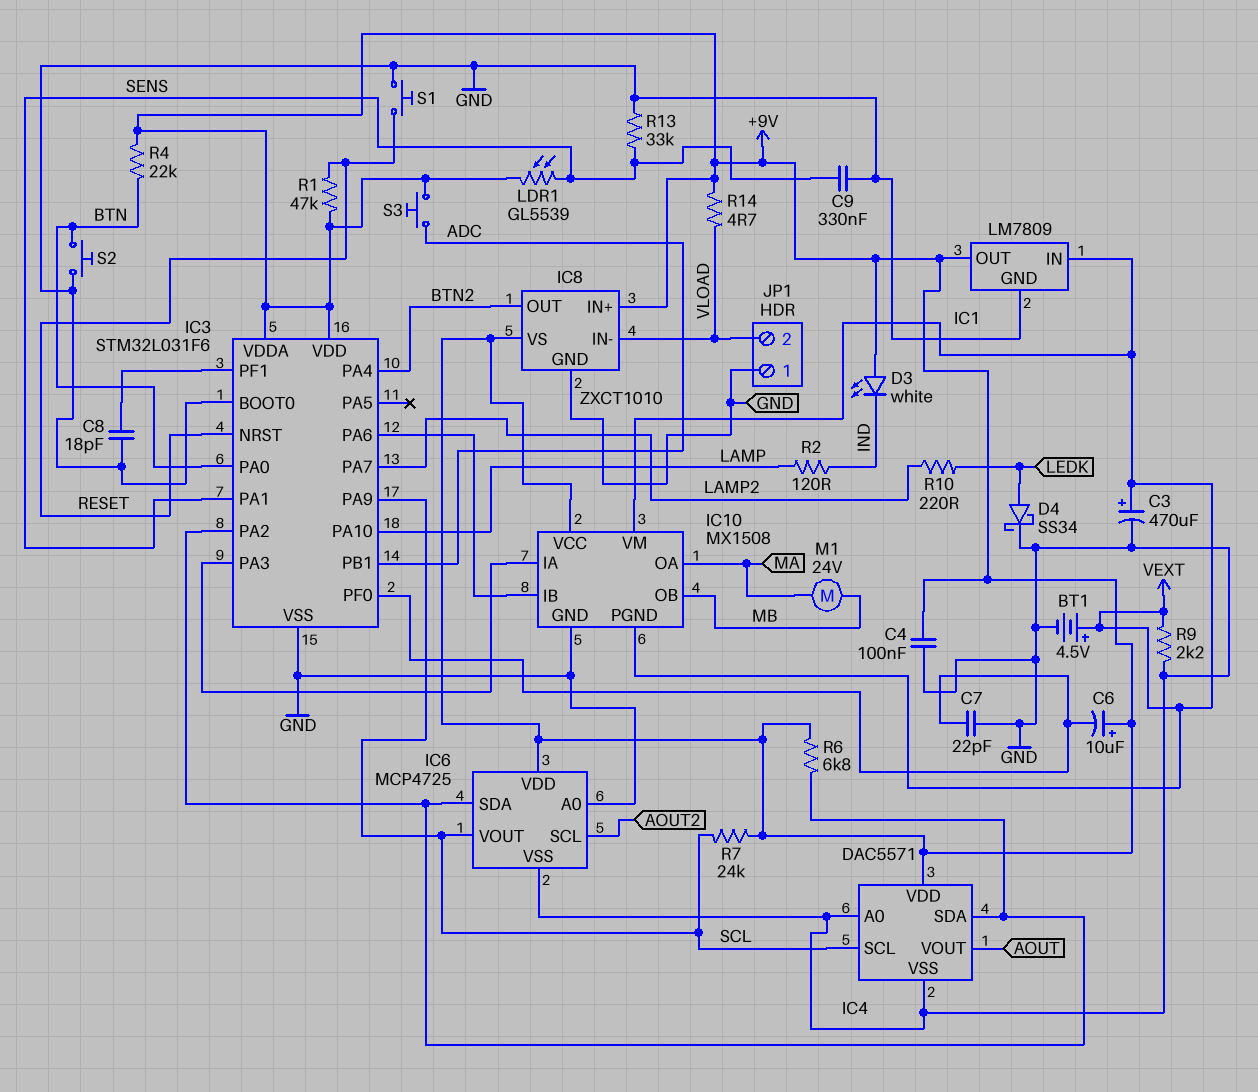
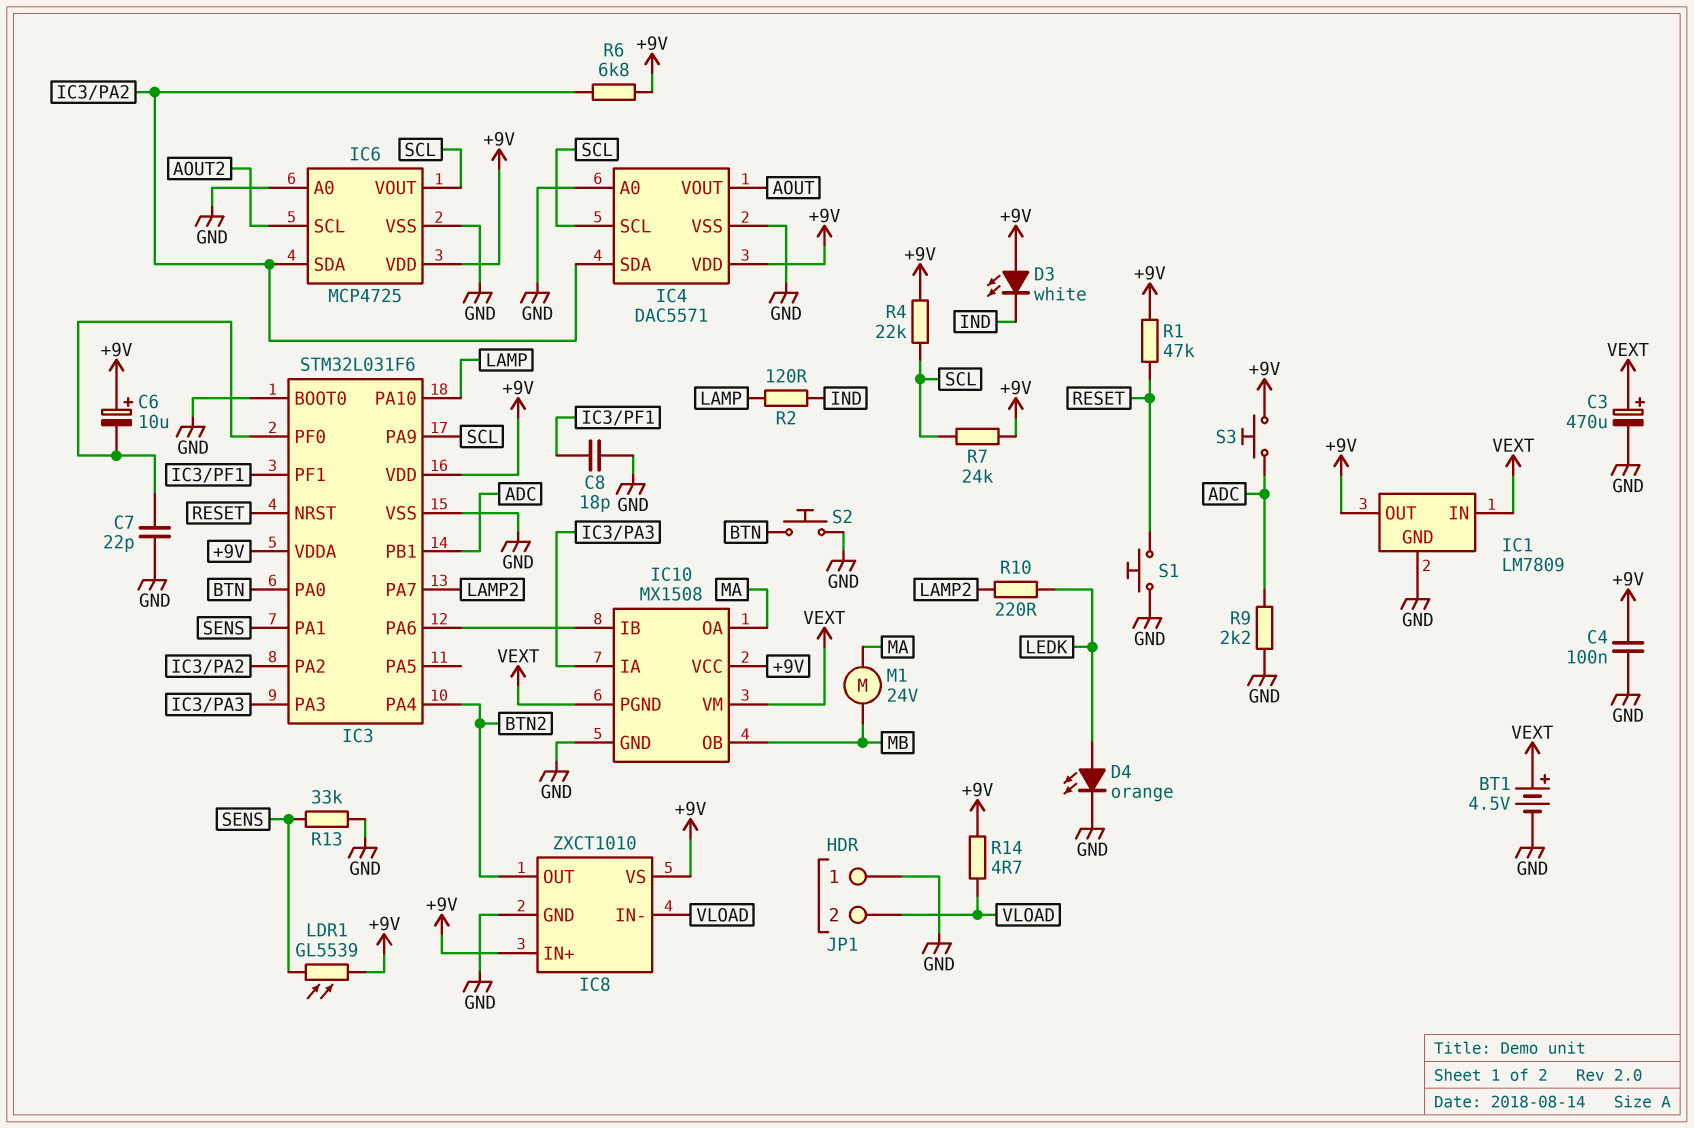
C9: 330nF (GND, SENS) -> none
D4: schottky SS34 (A LEDK, K GND) -> LED orange (A LEDK, K GND)
R4: 22k (+9V, BTN) -> 22k (+9V, SCL)
R9: 2.2k (GND, VEXT) -> 2.2k (ADC, GND)

